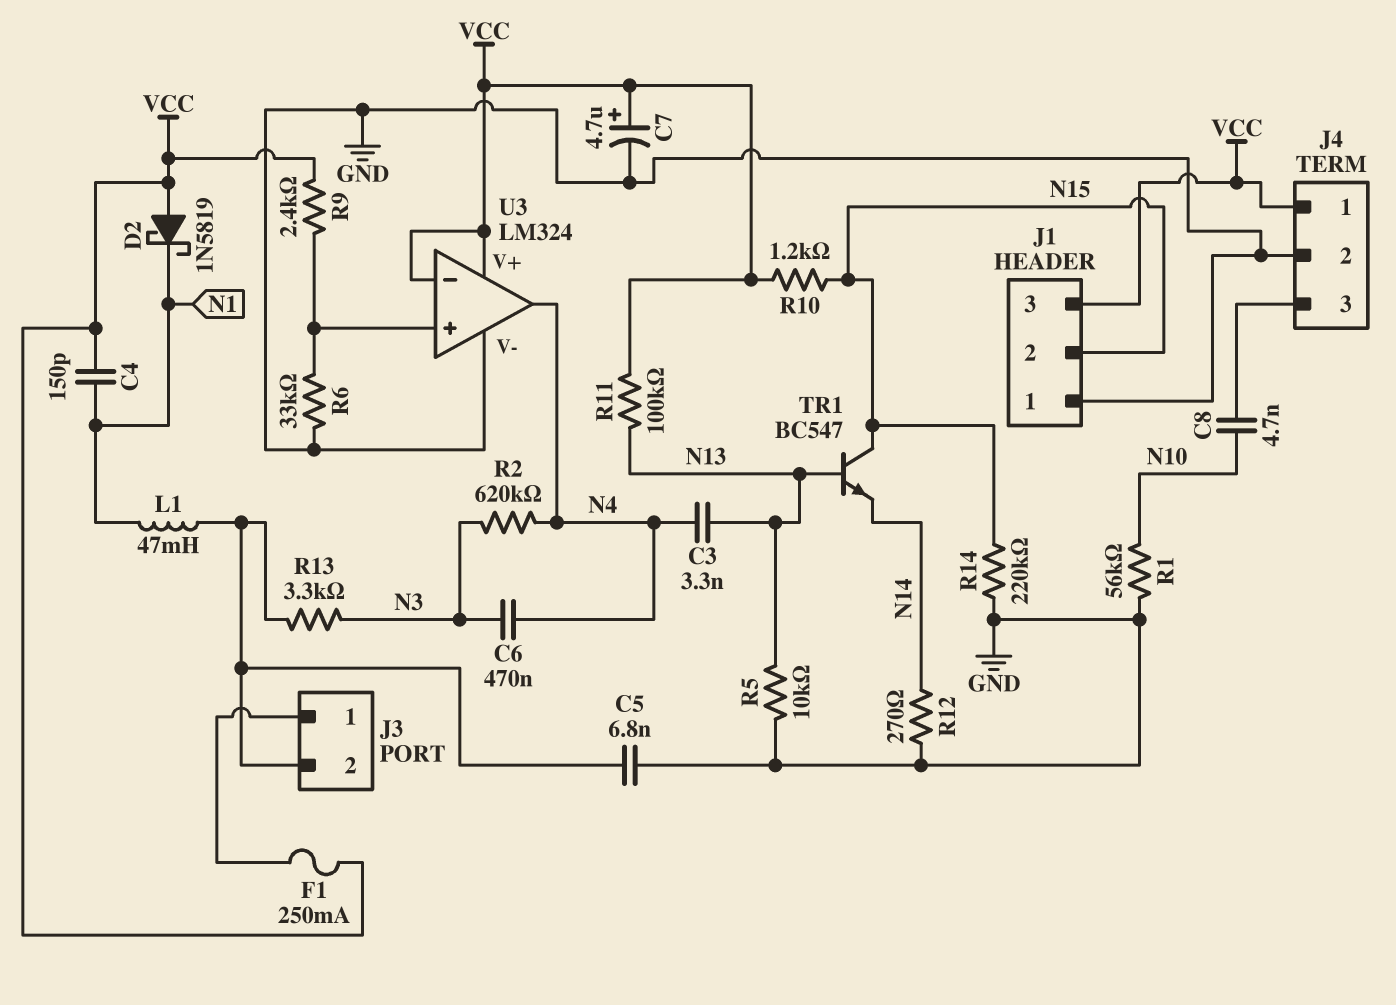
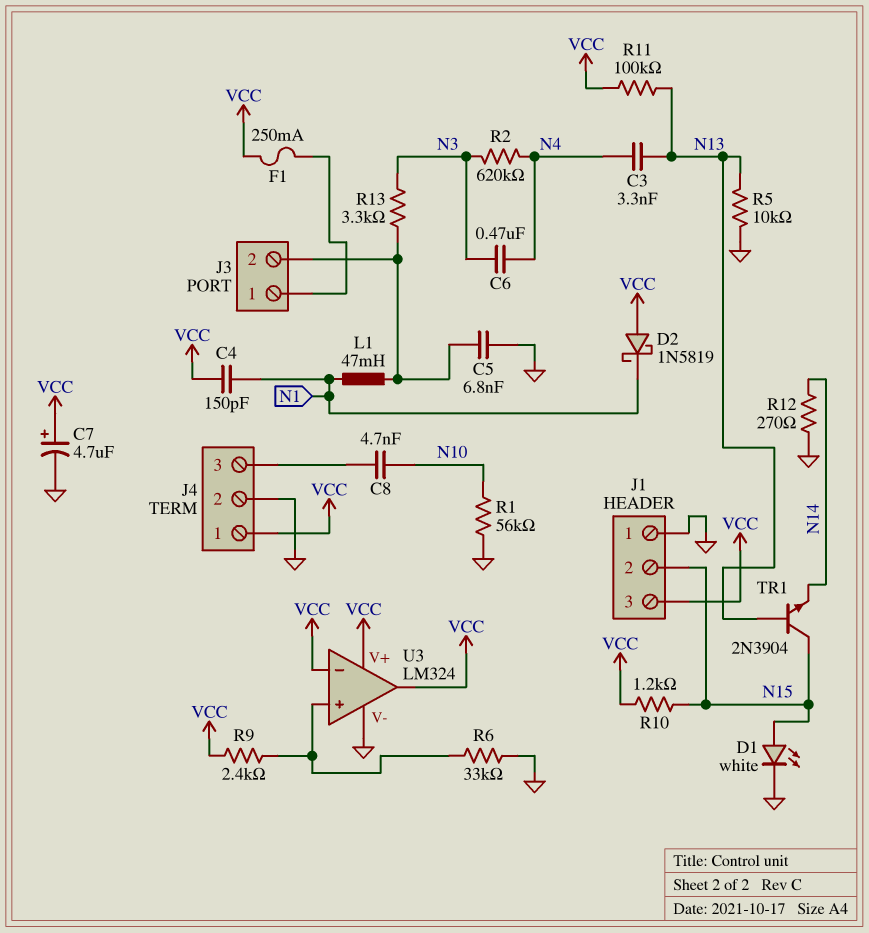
D1: none -> LED white (A N15, K GND)
R14: 220k (GND, N15) -> none
TR1: NPN BC547 (B N13, C N15, E N14) -> NPN 2N3904 (B N13, C N15, E N14)
U3 pin out: N4 -> VCC

